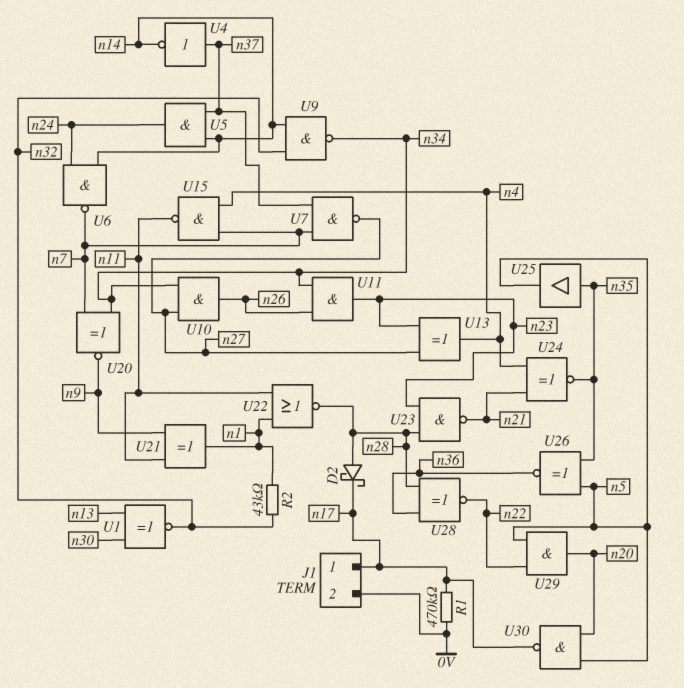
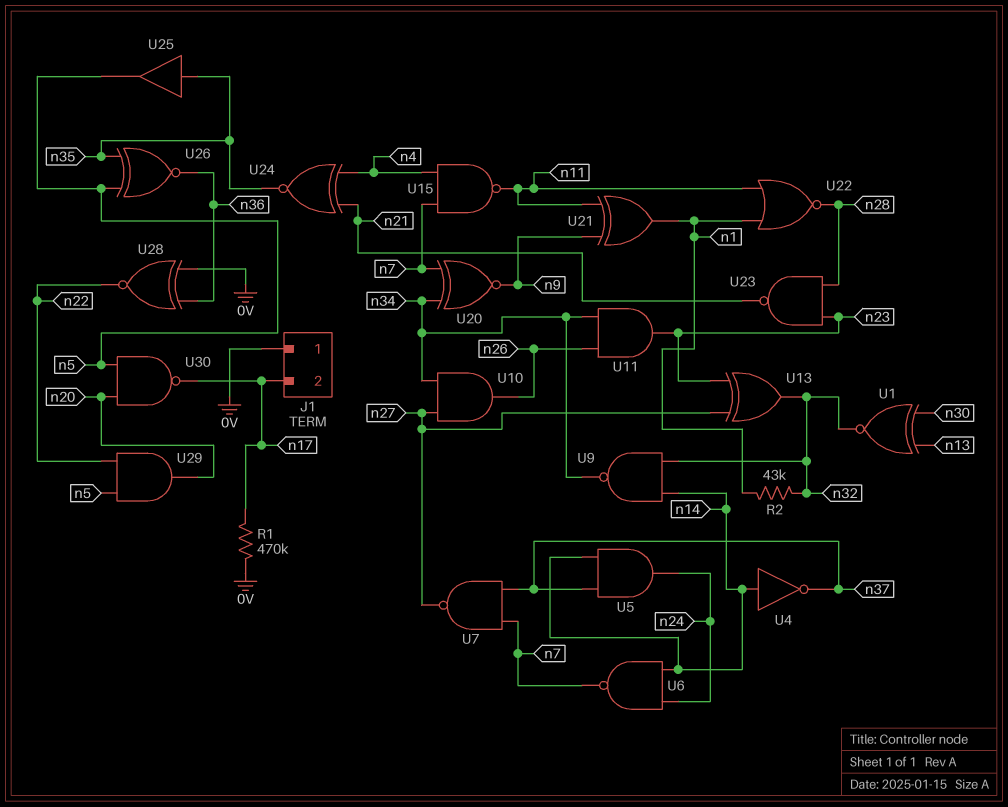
D2: schottky (A n28, K n17) -> none
J1 pin 1: n17 -> 0V
J1 pin 2: 0V -> n17
U4: NOT (in n37, out n14) -> NOT (in n14, out n37)
U13: XOR (in n23, in n27, out n4) -> XOR (in n23, in n27, out n32)
U28: XNOR (in n28, in n36, out n22) -> XNOR (in 0V, in n36, out n22)

